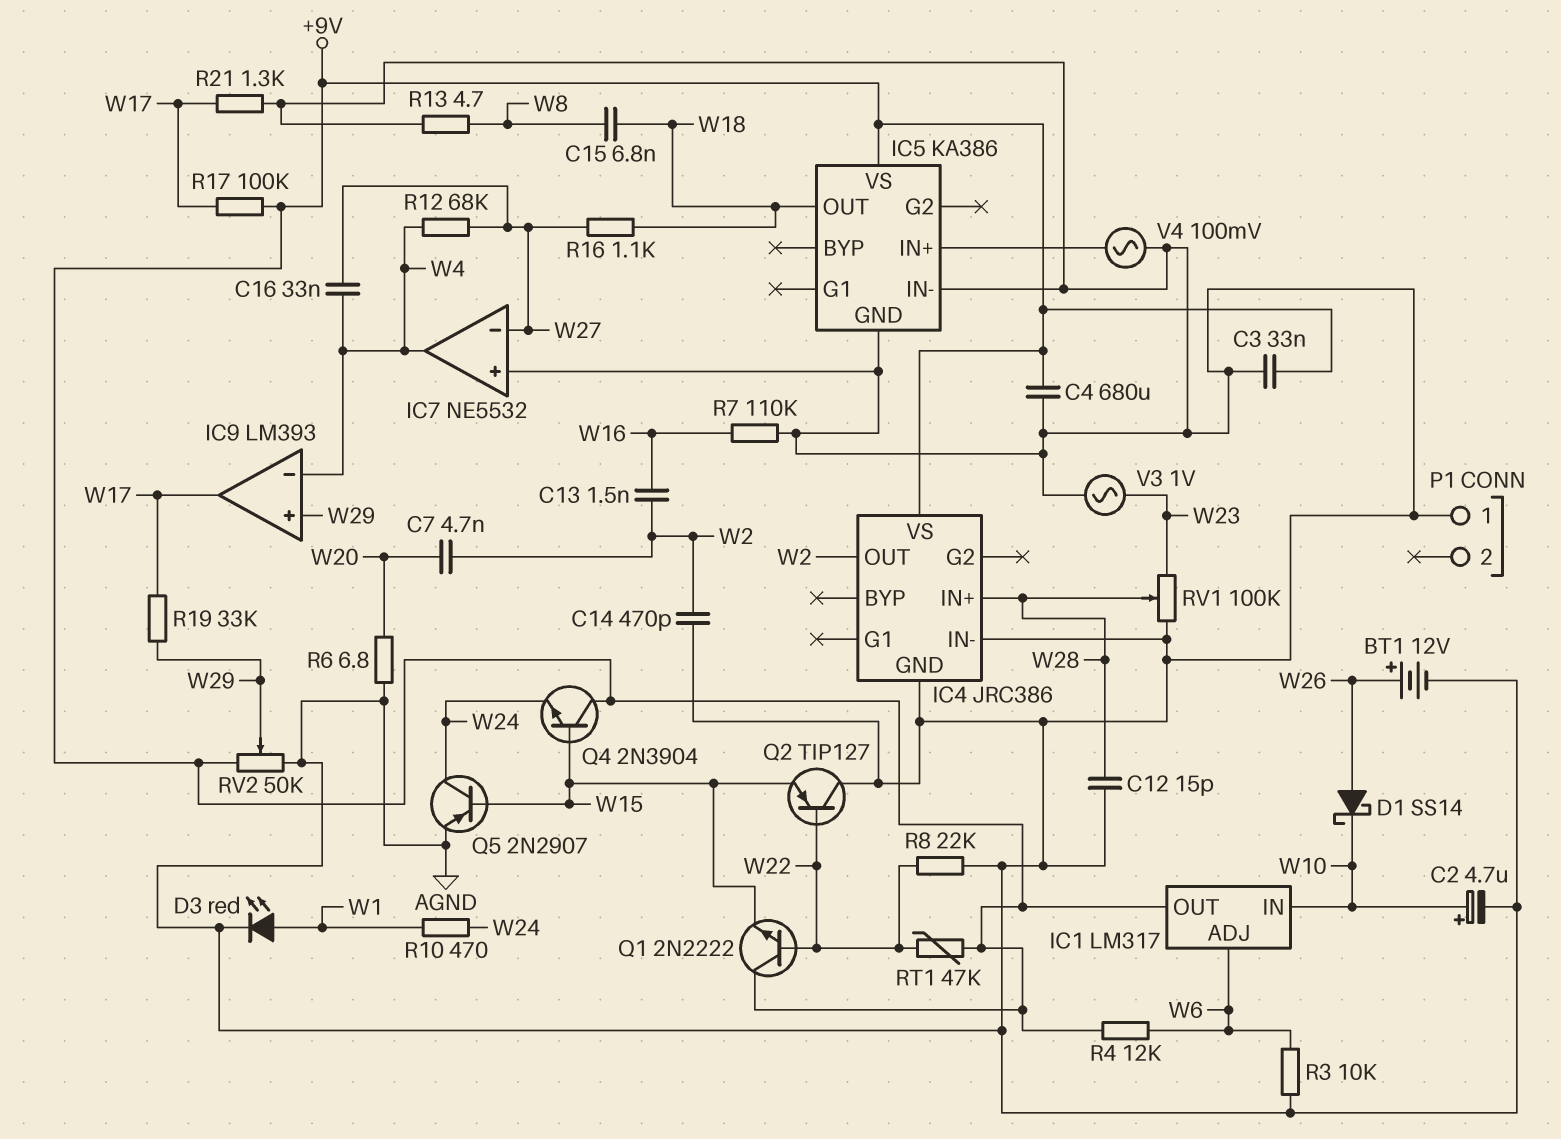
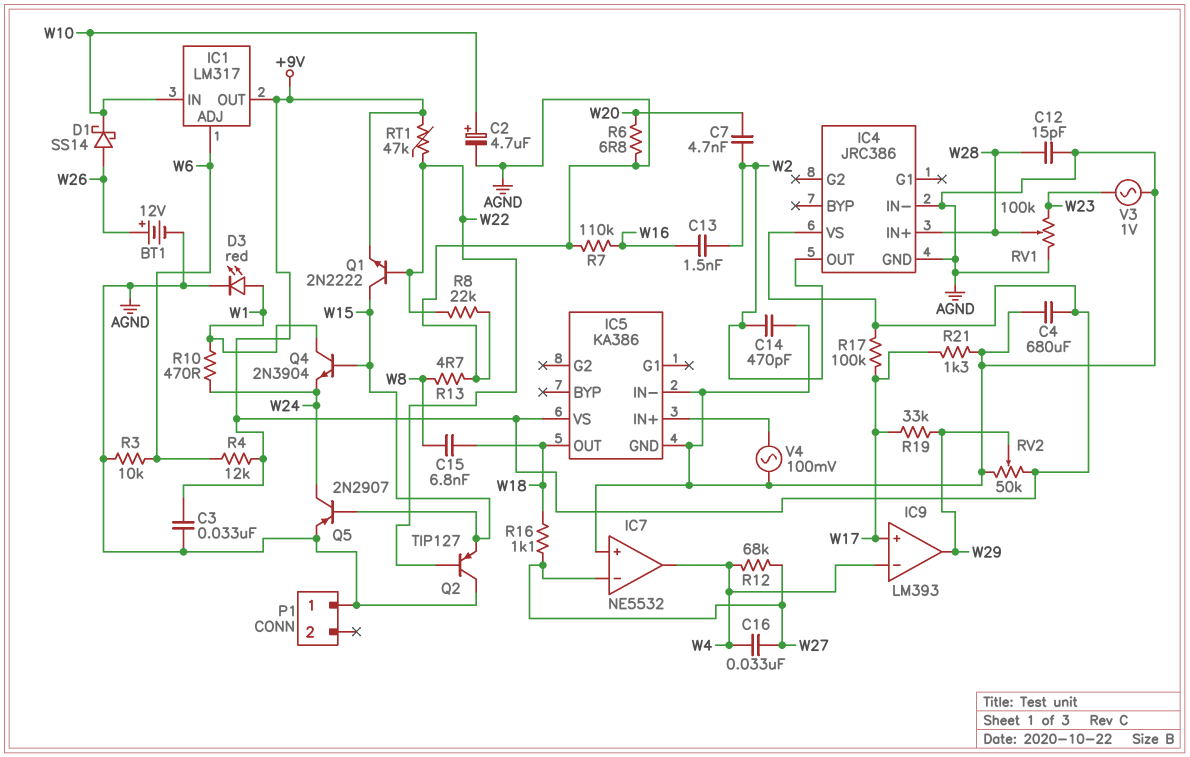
IC9 pin in+: W29 -> W17
IC9 pin out: W17 -> W29
Q1: NPN 2N2222 (B W22, C +9V, E W15) -> NPN 2N2222 (B W22, C W15, E +9V)
Q4: NPN 2N3904 (B W15, C +9V, E W24) -> NPN 2N3904 (B W15, C W1, E W24)

